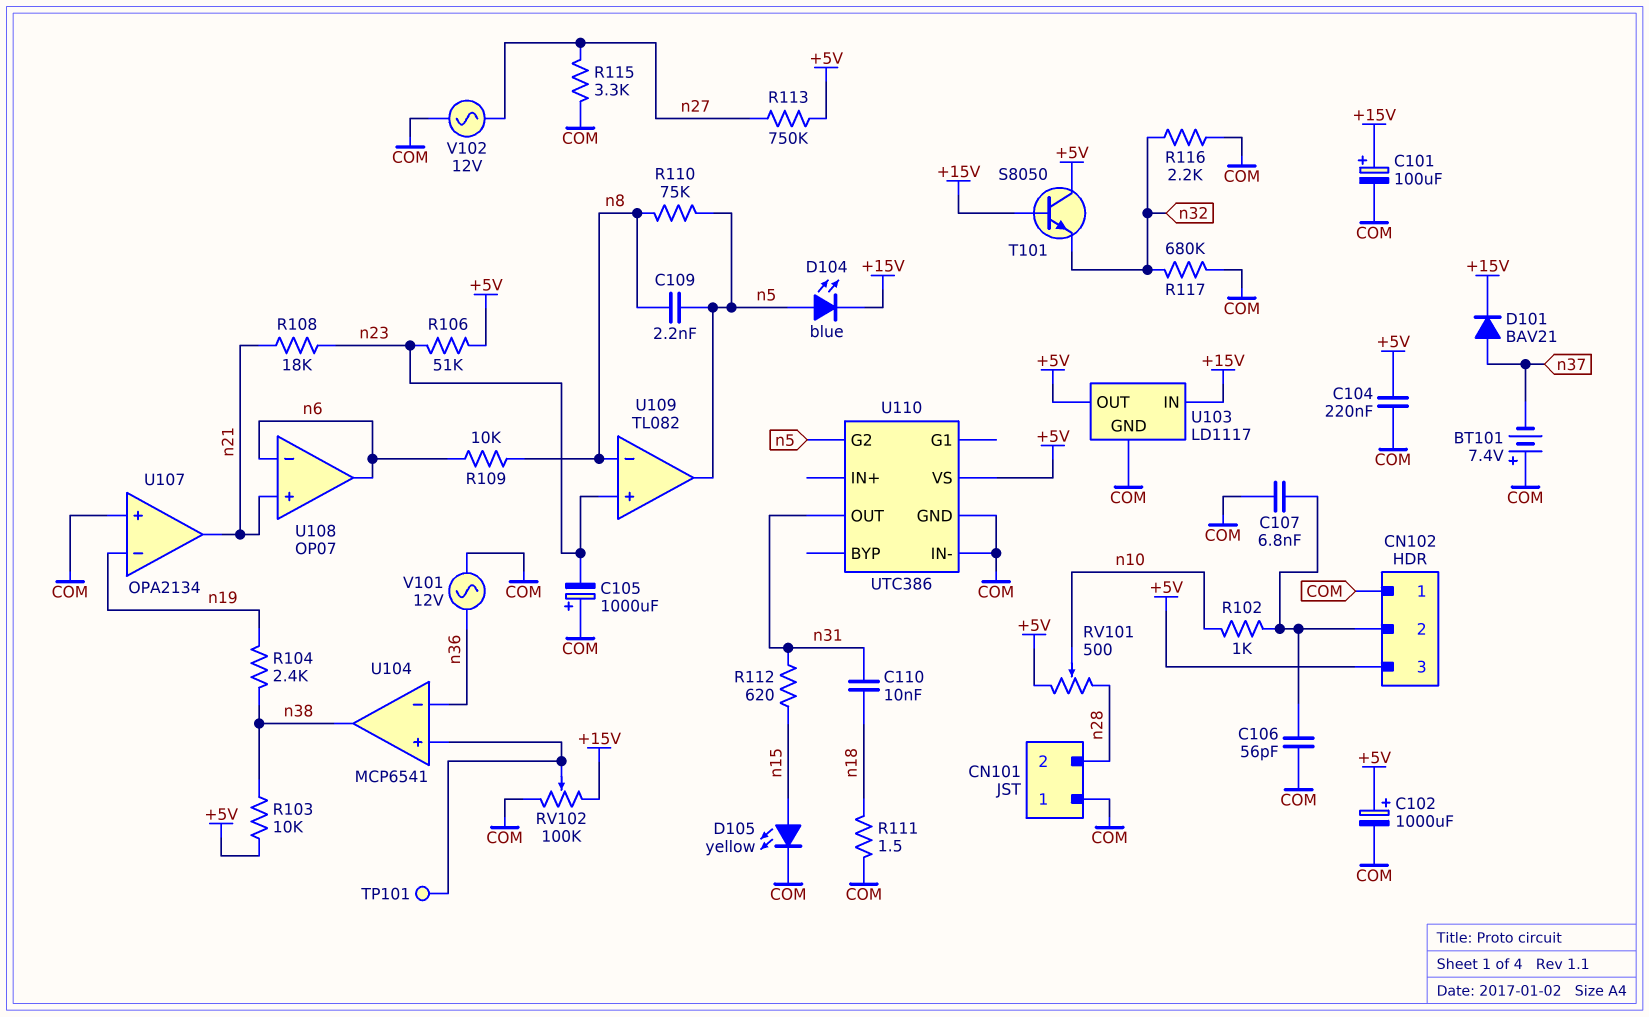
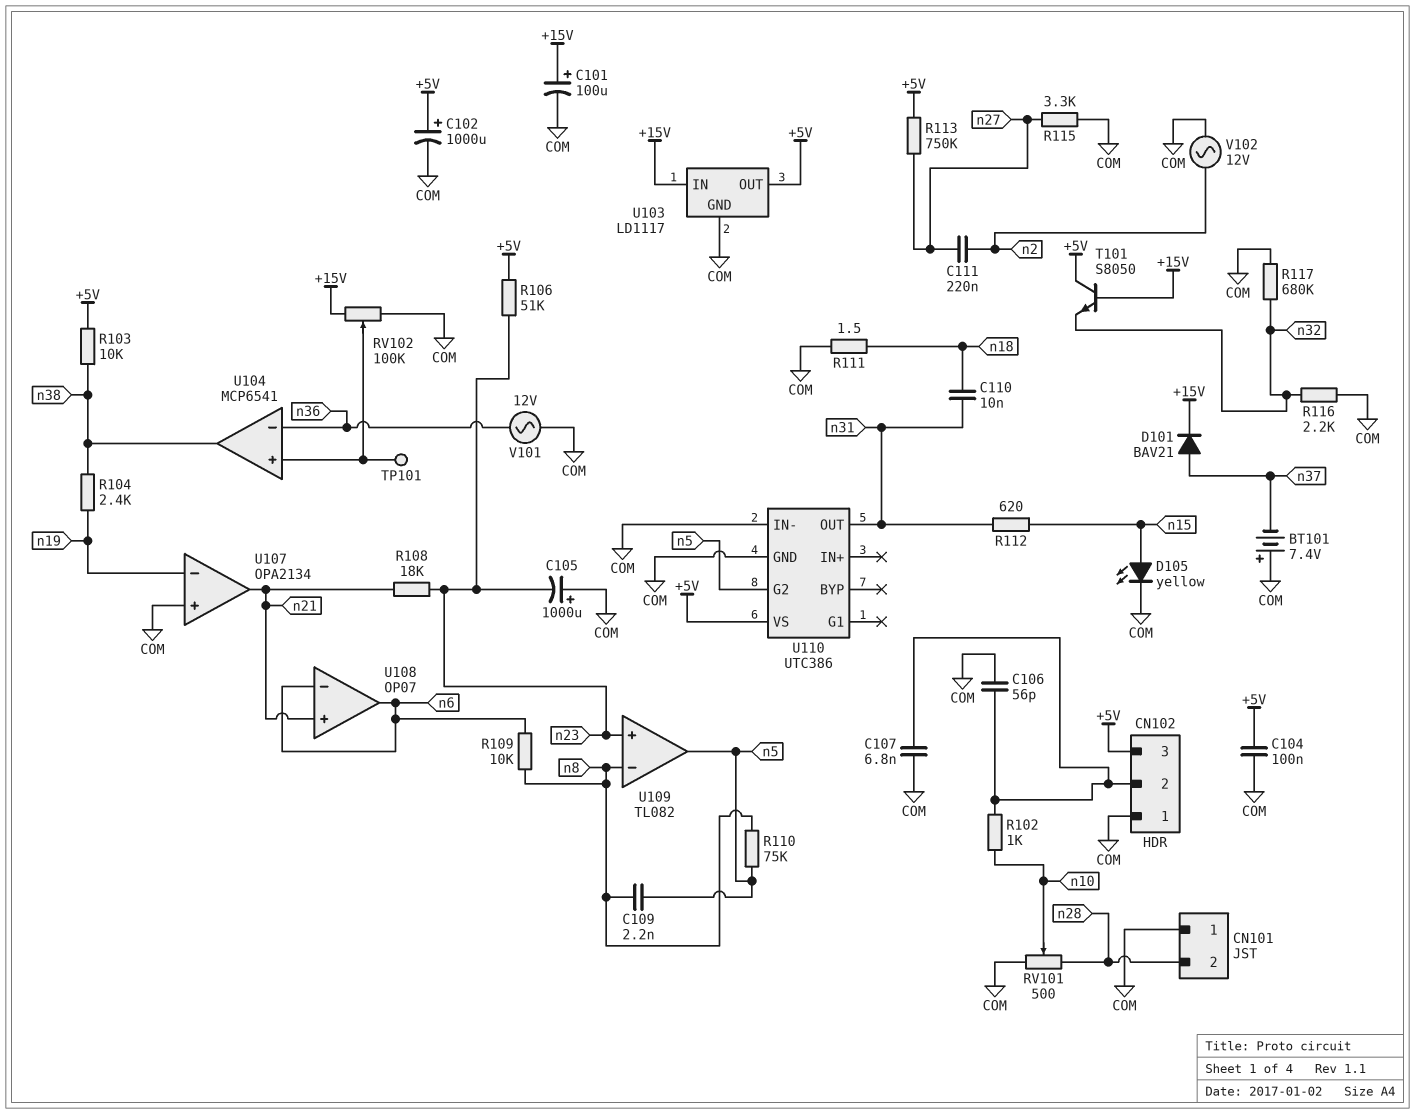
C104: 220nF (+5V, COM) -> 100nF (+5V, COM)
C111: none -> 220nF (n2, n27)
D104: LED blue (A n5, K +15V) -> none
RV101: 500 (+5V, n28, wiper n10) -> 500 (COM, n28, wiper n10)
V102: AC 12V (COM, n27) -> AC 12V (COM, n2)

